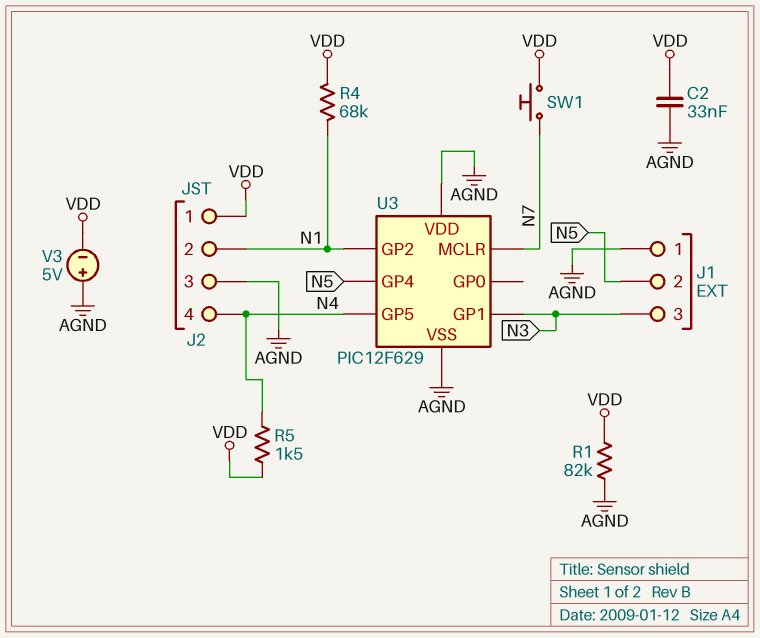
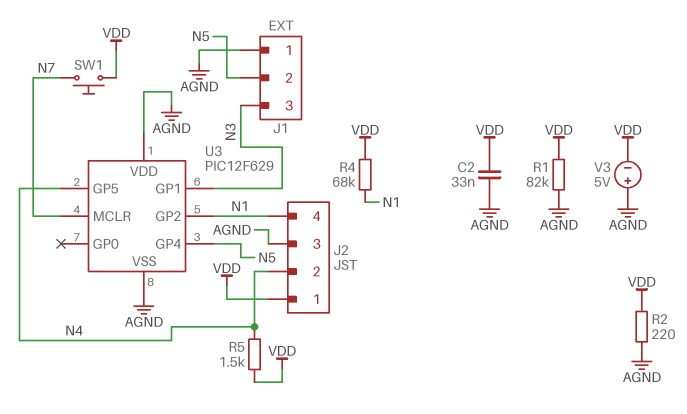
J2 pin 2: N1 -> N4
J2 pin 4: N4 -> N1
R2: none -> 220 (AGND, VDD)

